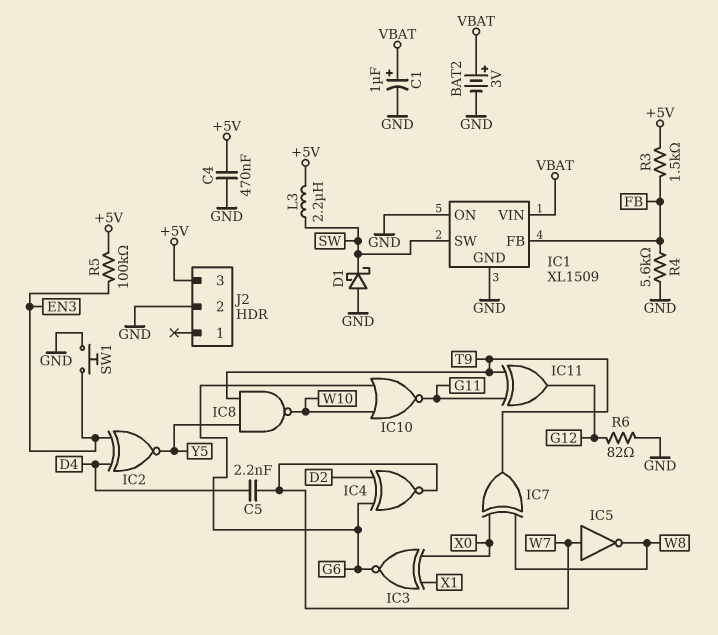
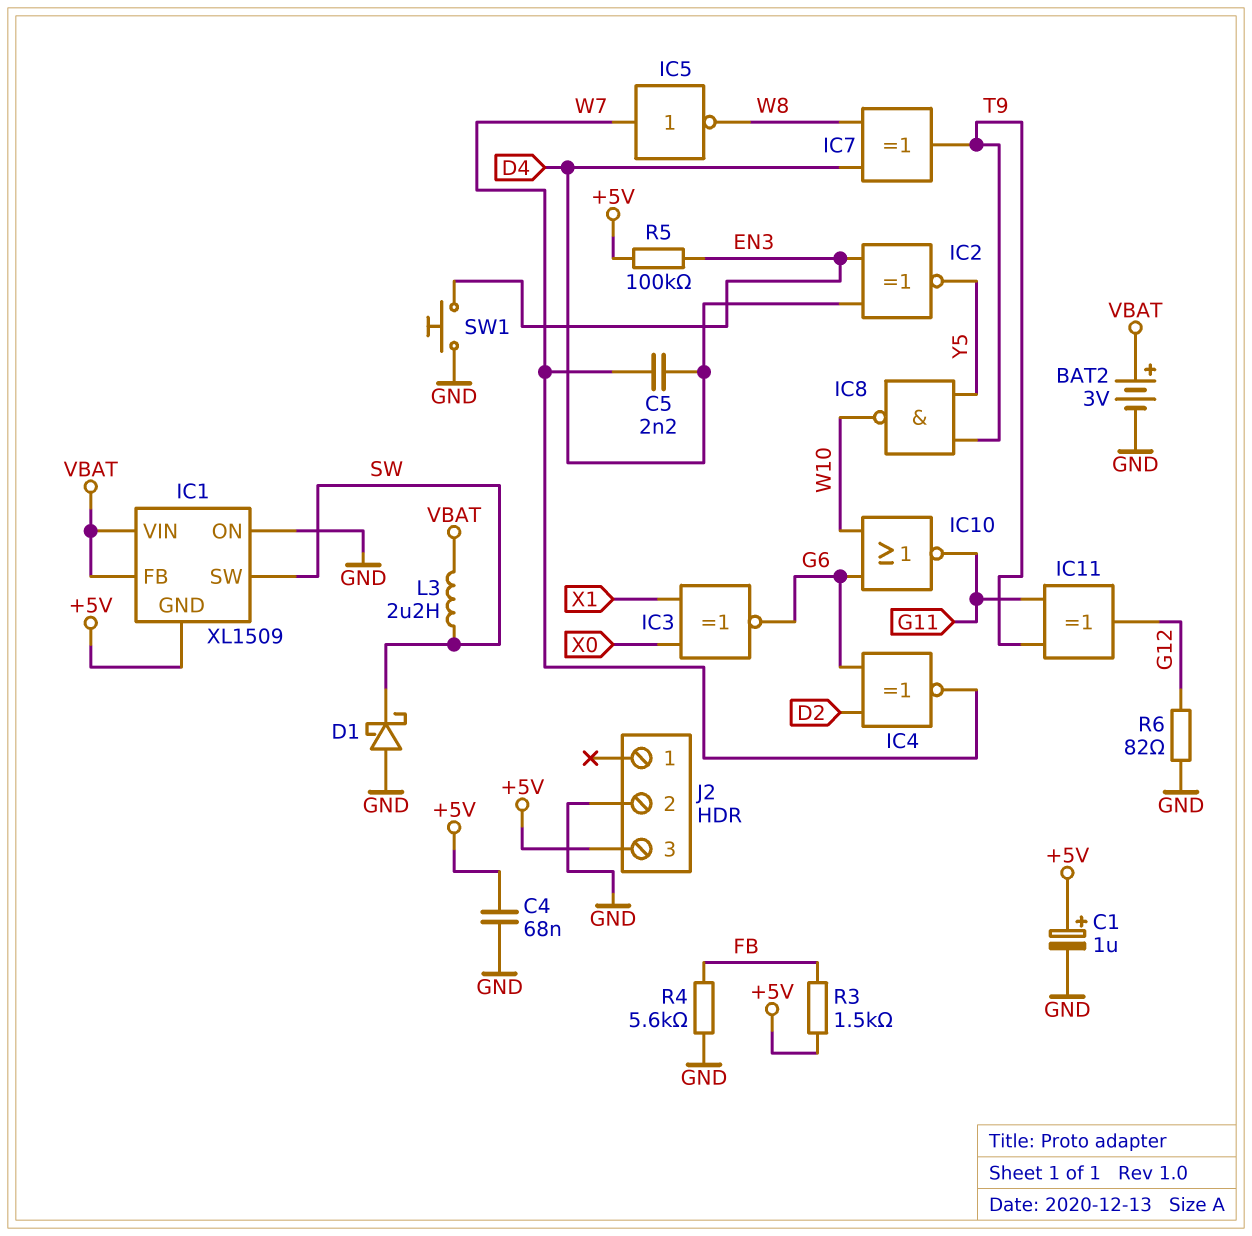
C1: 1uF (plus VBAT, minus GND) -> 1uF (plus +5V, minus GND)
C4: 470nF (+5V, GND) -> 68nF (+5V, GND)
IC1 pin FB: FB -> VBAT
IC1 pin GND: GND -> +5V
IC7: XOR (in W8, in X0, out T9) -> XOR (in D4, in W8, out T9)
L3: 2.2uH (+5V, SW) -> 2.2uH (SW, VBAT)

